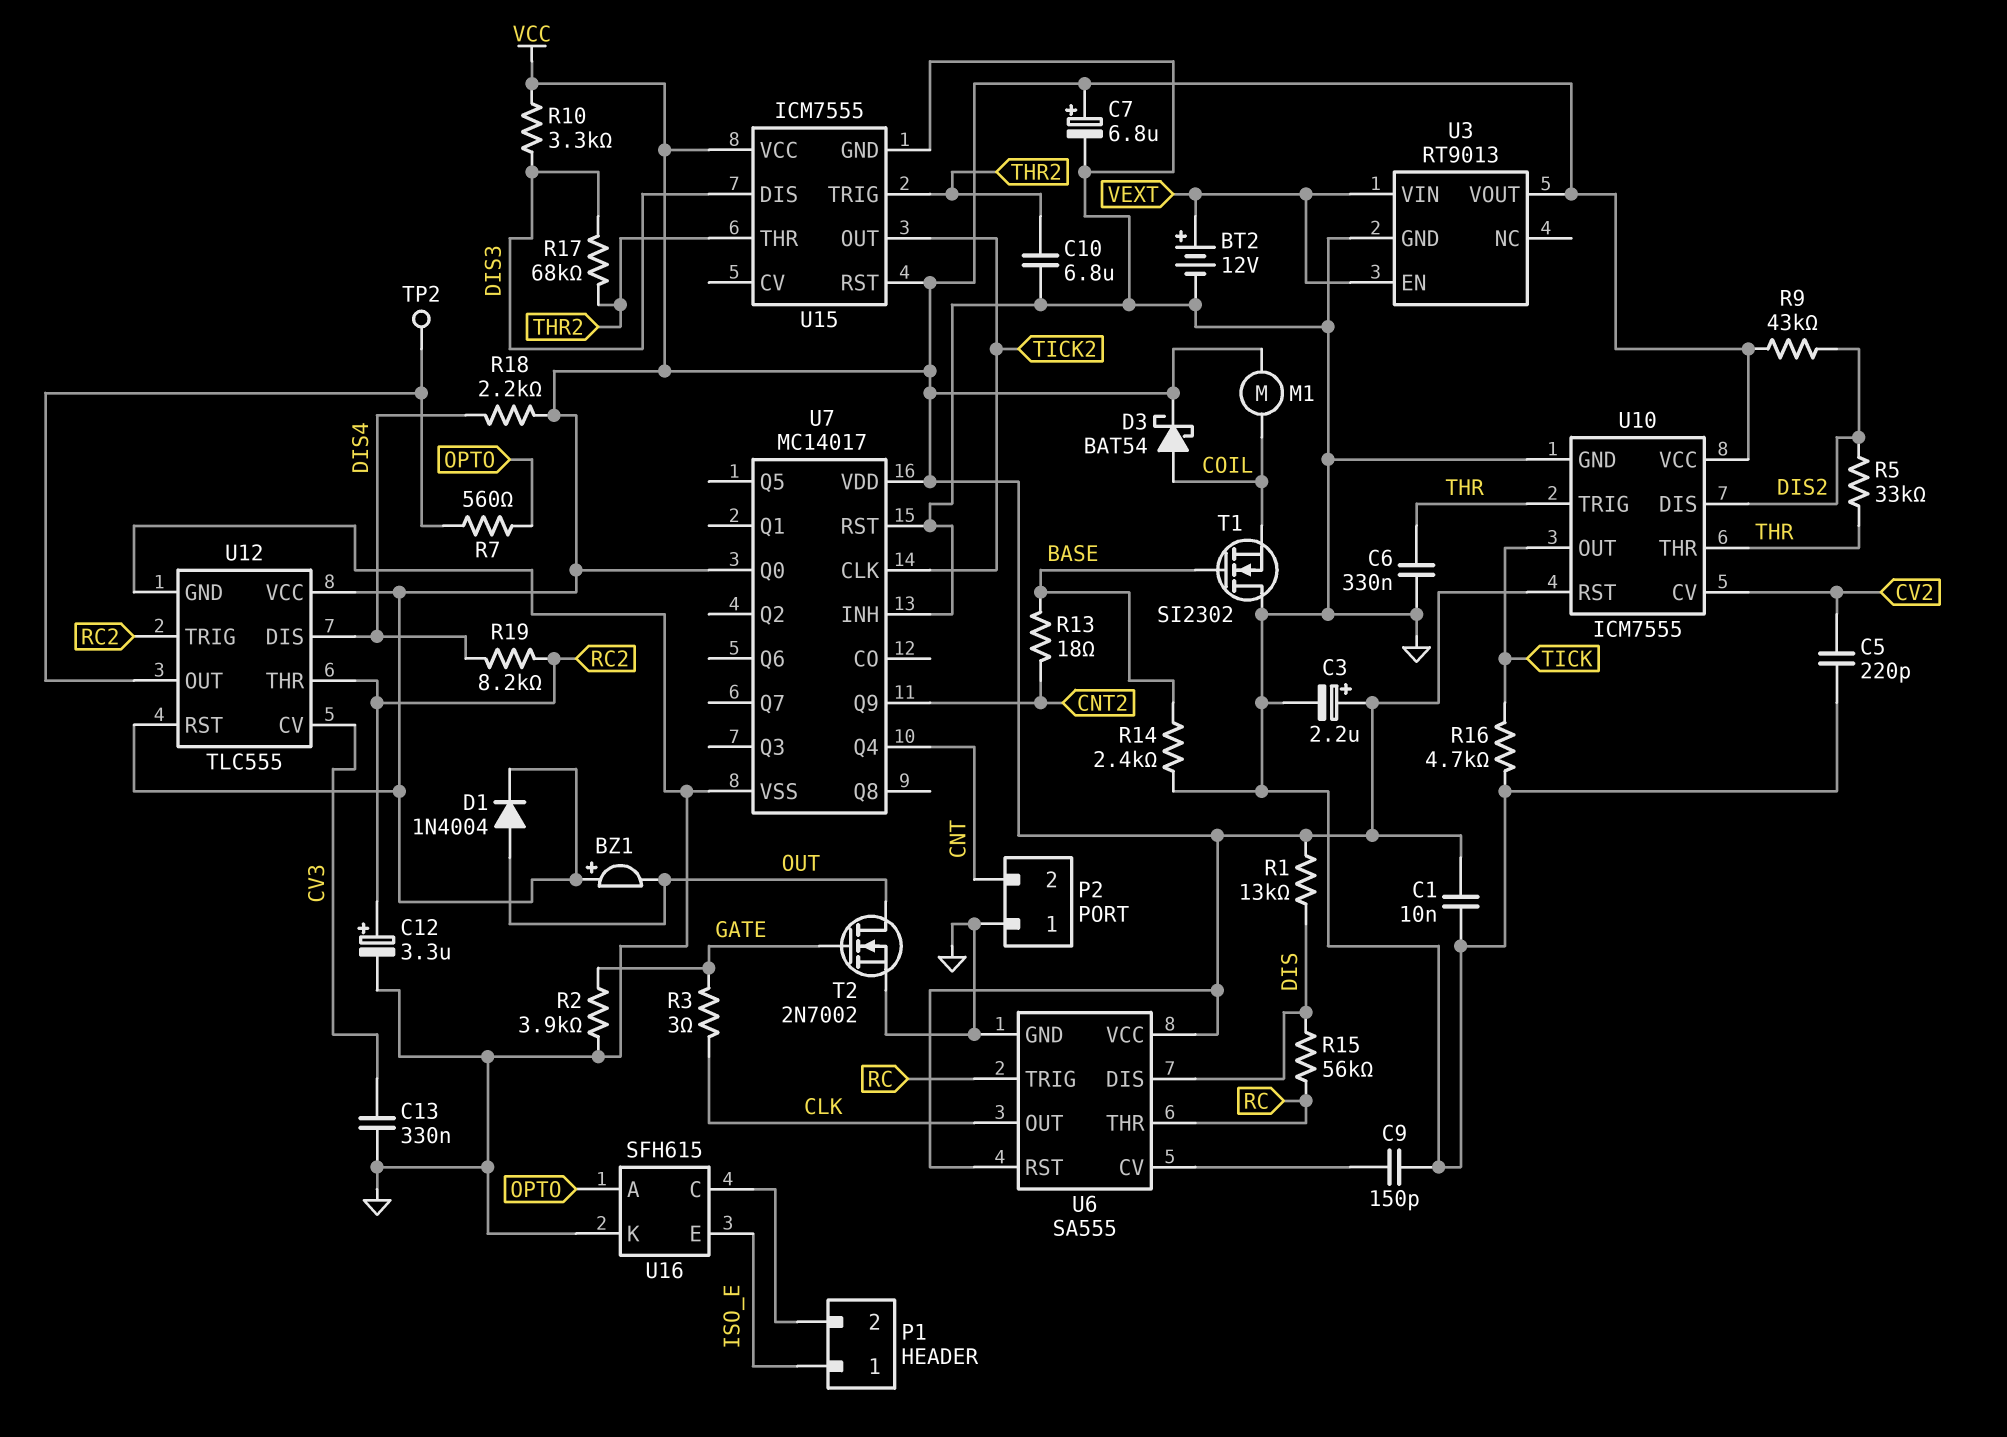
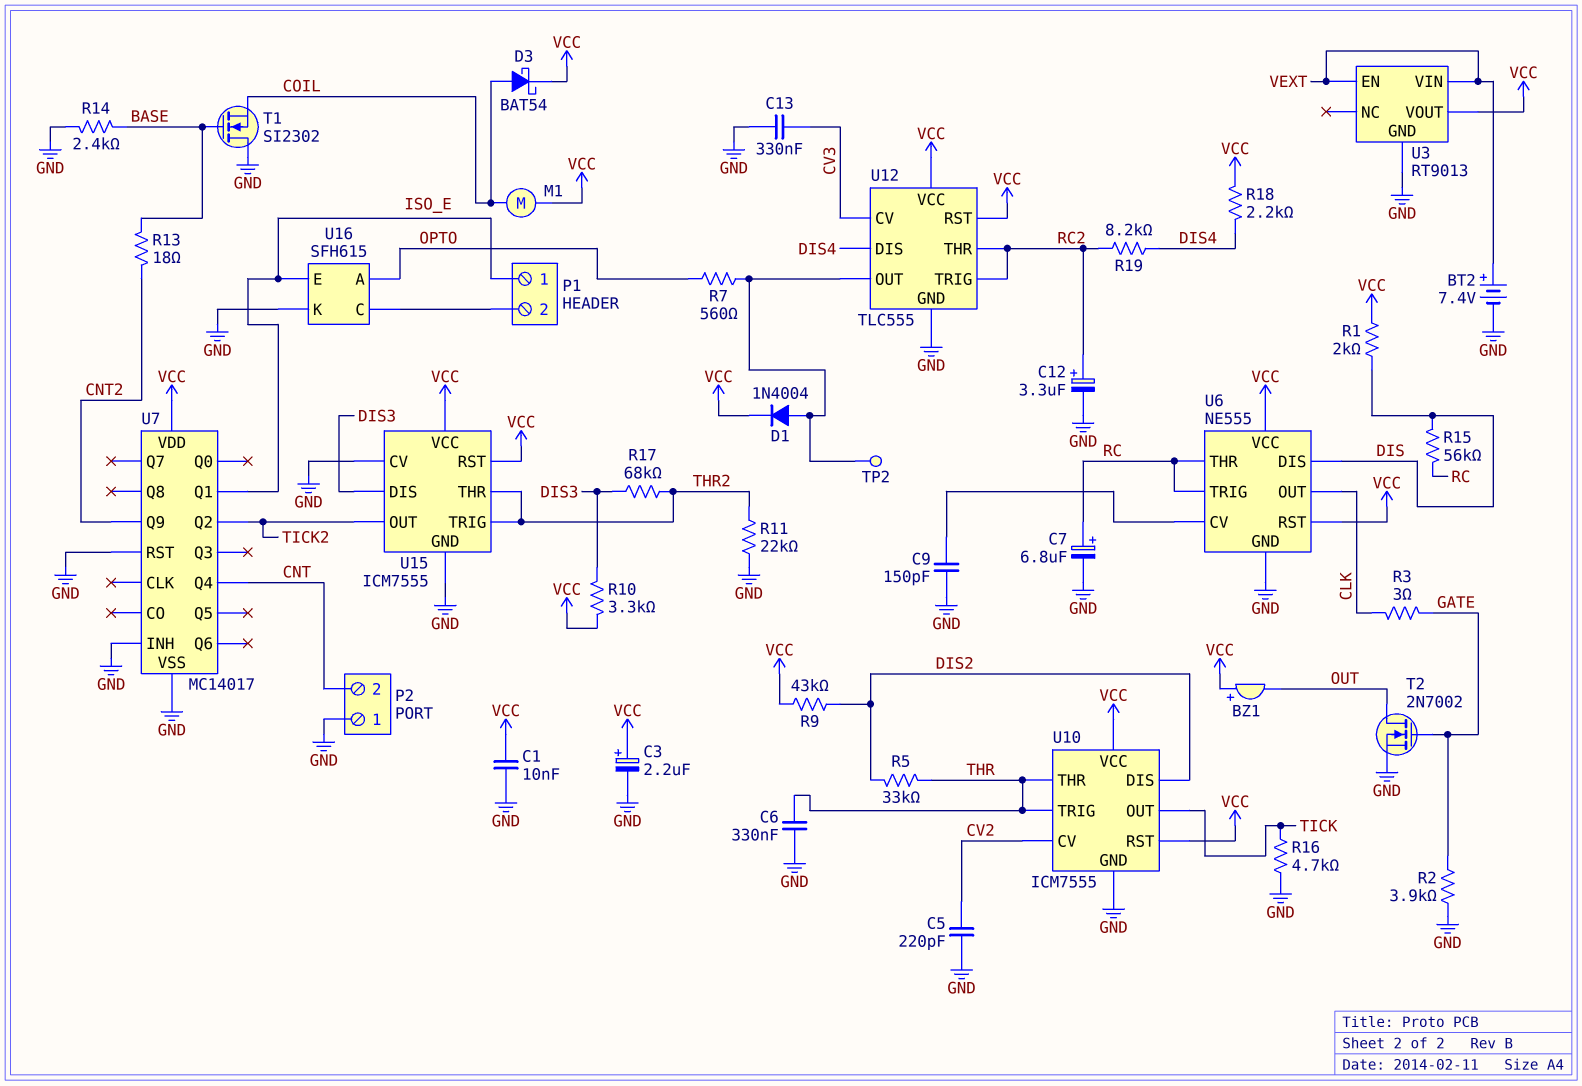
BT2: 12V (plus VEXT, minus GND) -> 7.4V (plus VEXT, minus GND)
C7: 6.8uF (plus VCC, minus GND) -> 6.8uF (plus RC, minus GND)
C10: 6.8uF (GND, THR2) -> none
D1: diode 1N4004 (A OUT, K VCC) -> diode 1N4004 (A U12/OUT, K VCC)
R1: 13k (DIS, VCC) -> 2k (DIS, VCC)
R11: none -> 22k (GND, THR2)
U6: SA555 -> NE555
U7 pin CLK: TICK2 -> none
U7 pin Q0: VCC -> none
U7 pin Q1: none -> ISO_E
U7 pin Q2: none -> TICK2
U15 pin CV: none -> GND

